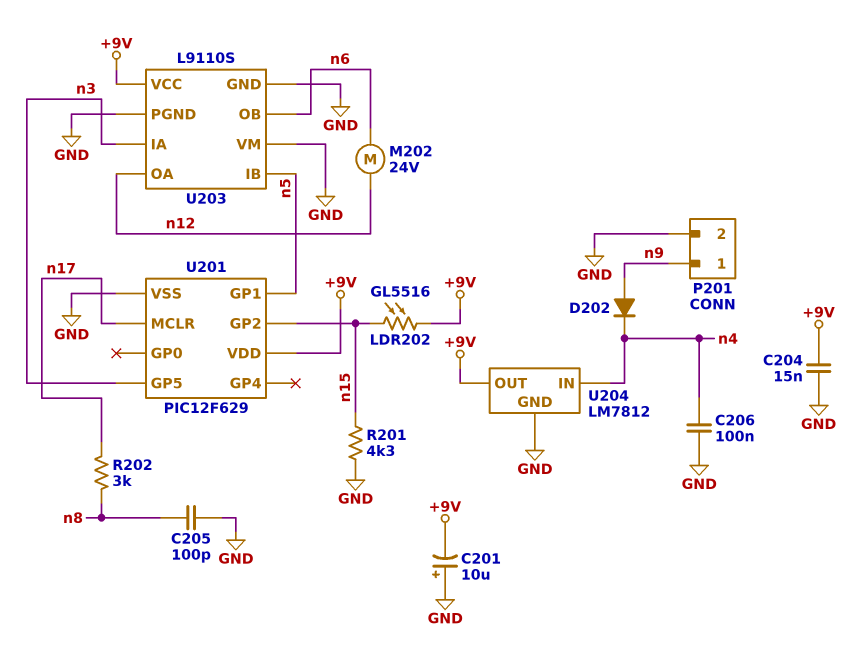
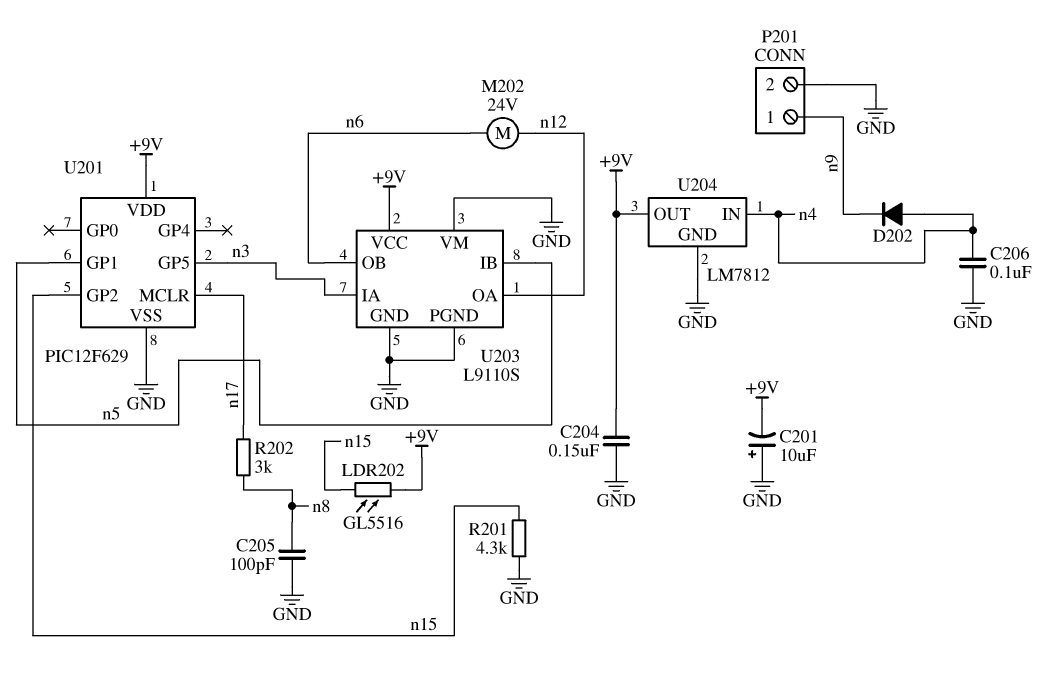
C204: 15nF (+9V, GND) -> 150nF (+9V, GND)
D202: diode (A n9, K n4) -> diode (A n4, K n9)

